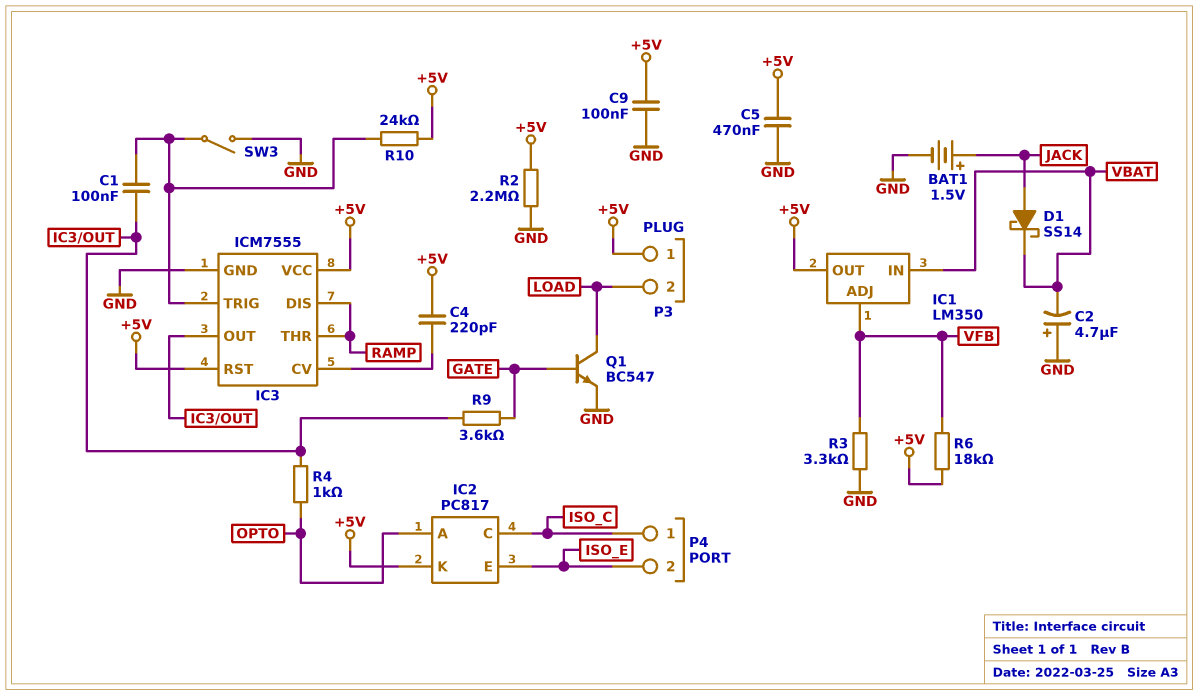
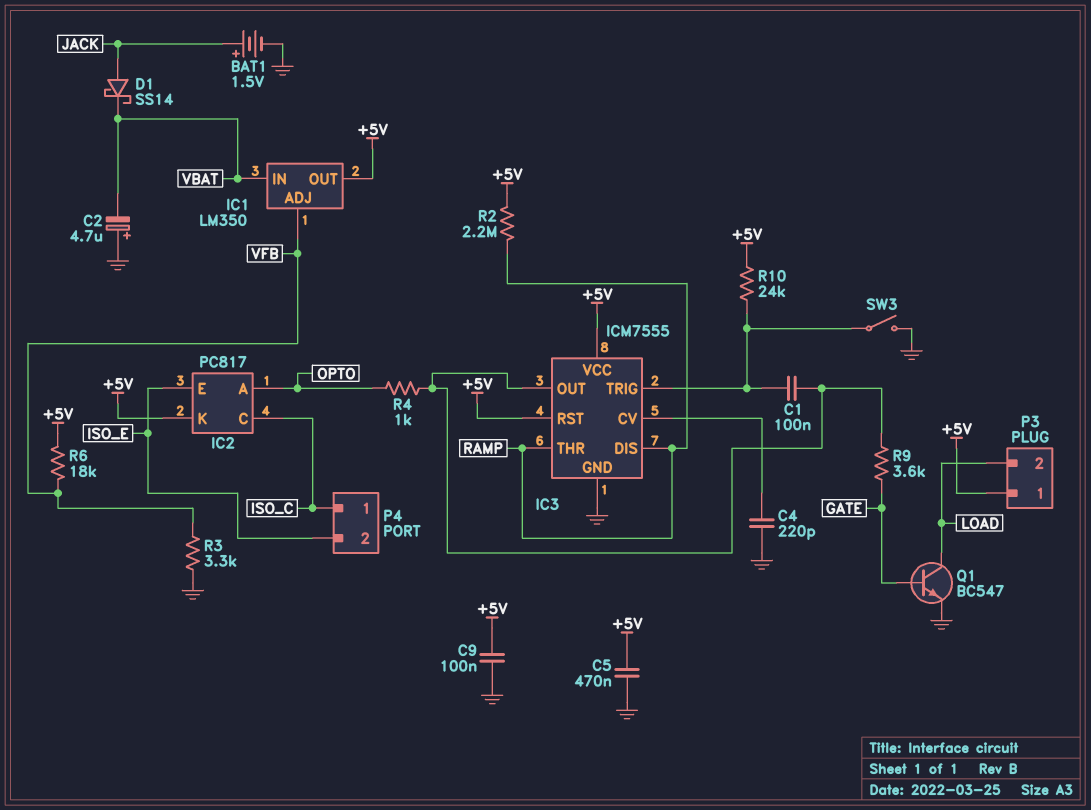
C4: 220pF (+5V, IC3/CV) -> 220pF (GND, IC3/CV)
R2: 2.2M (+5V, GND) -> 2.2M (+5V, RAMP)

